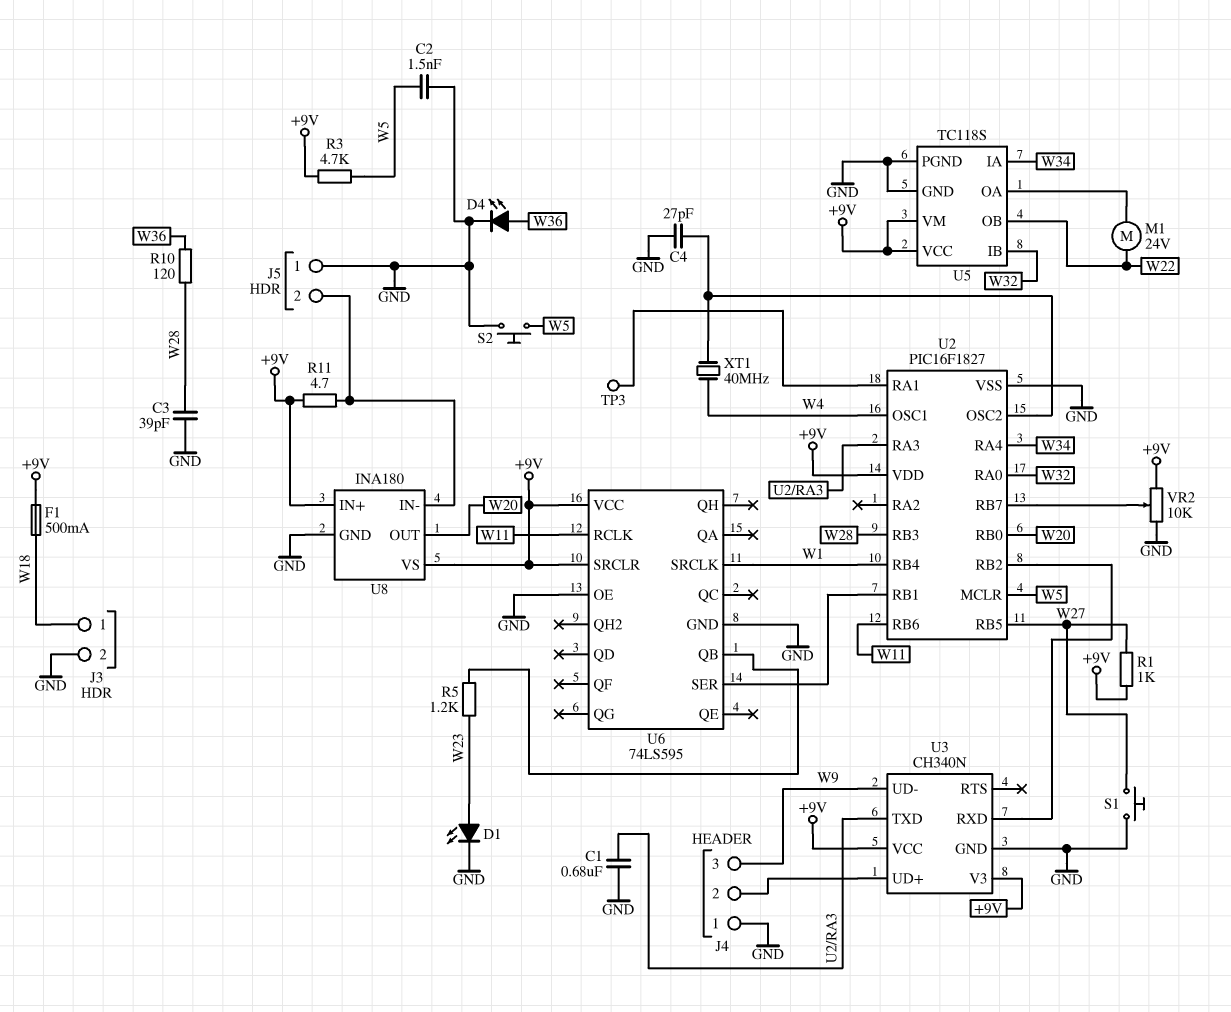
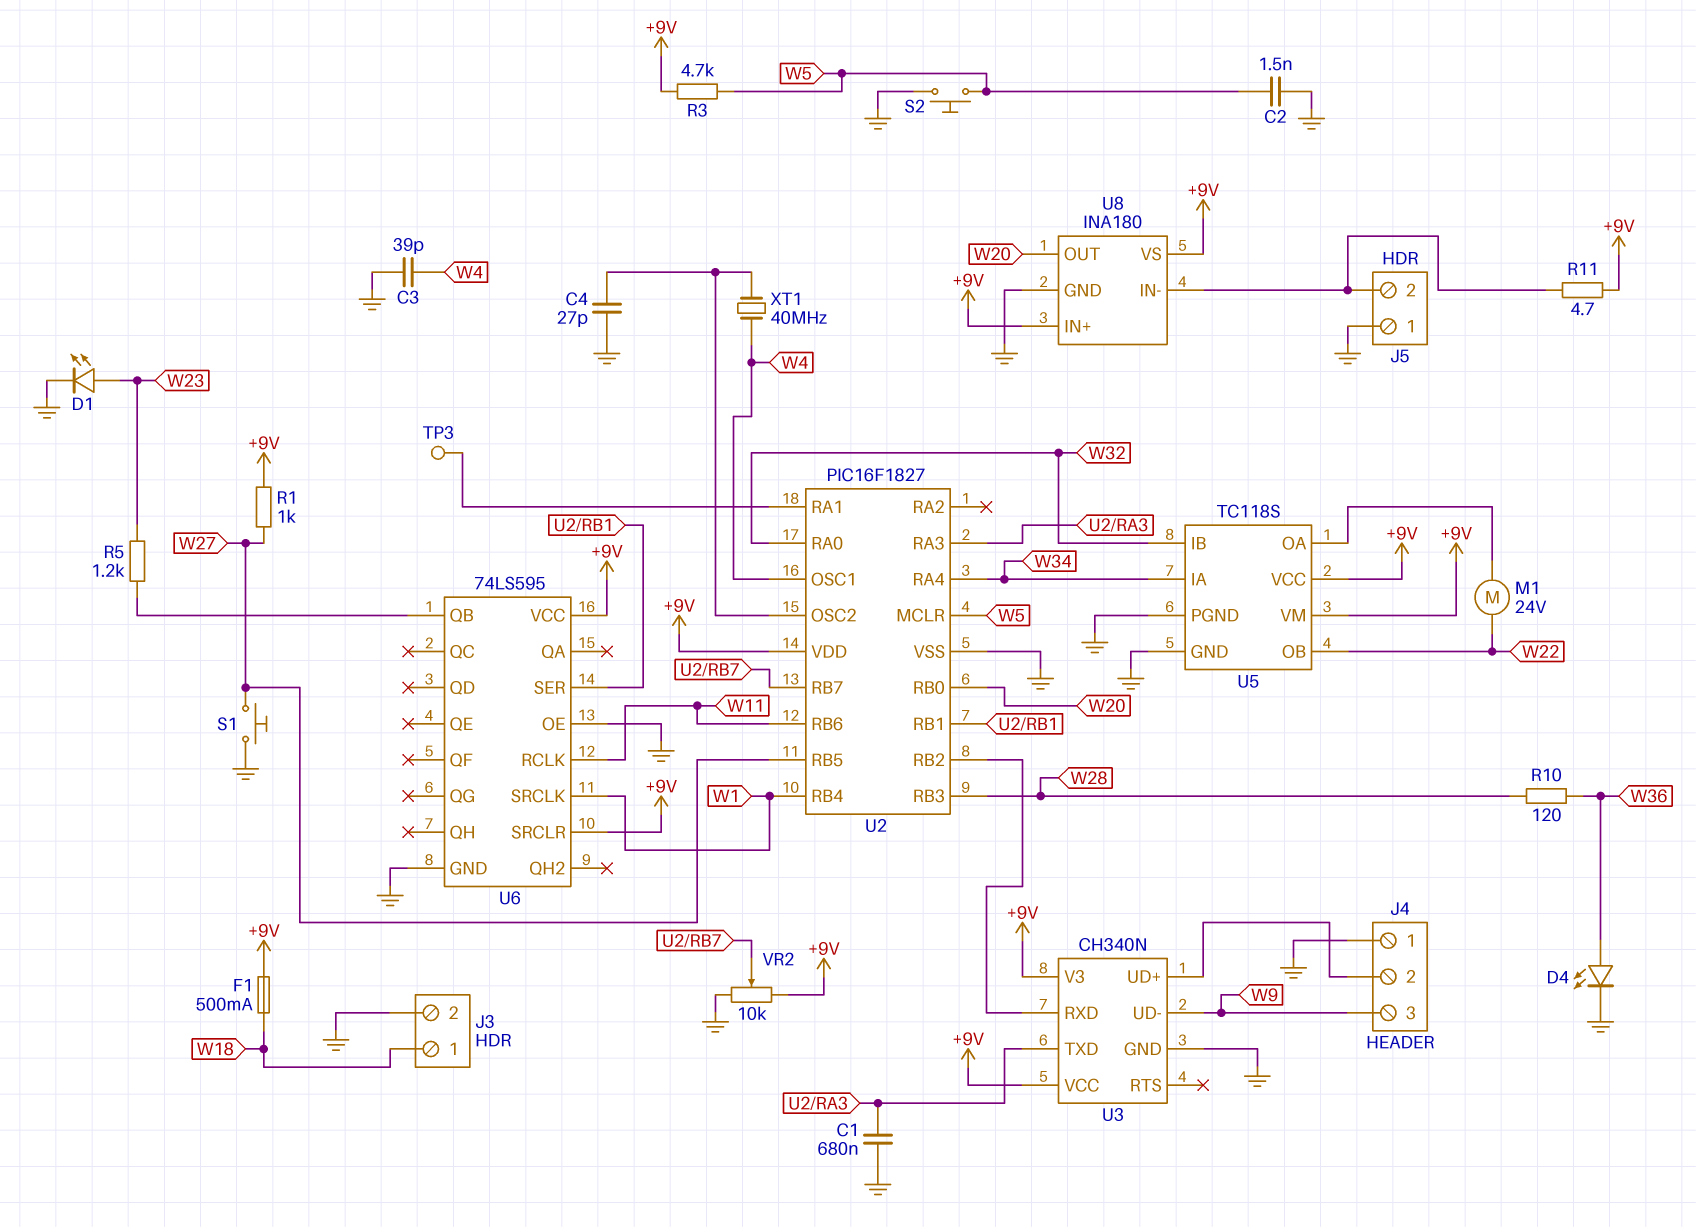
C3: 39pF (GND, W28) -> 39pF (GND, W4)

